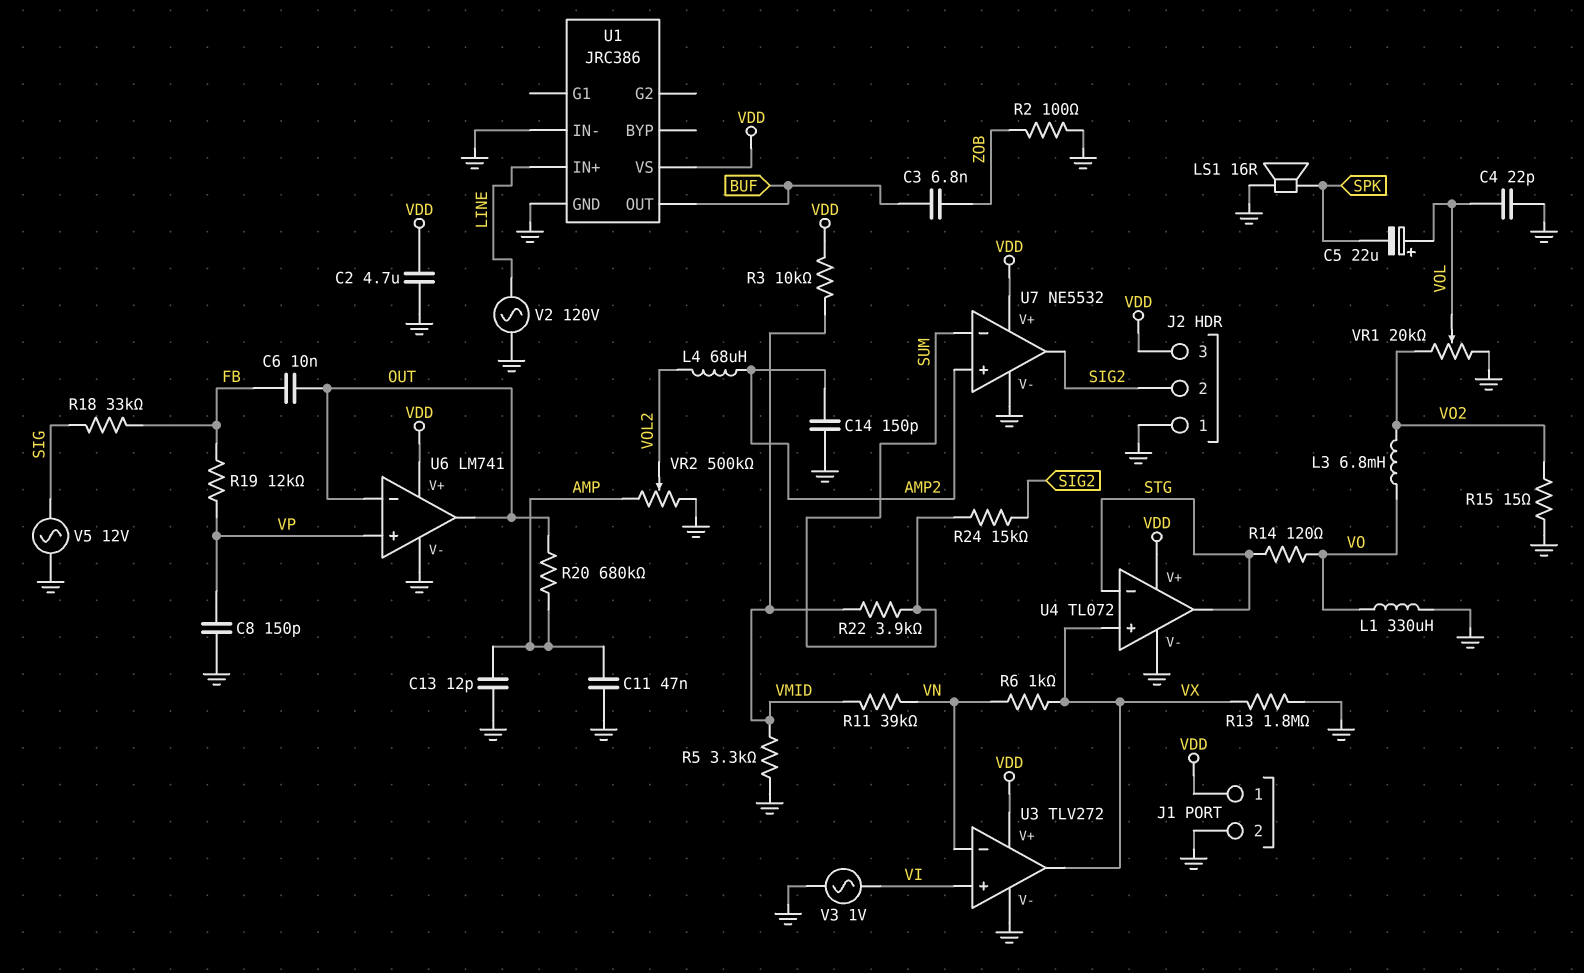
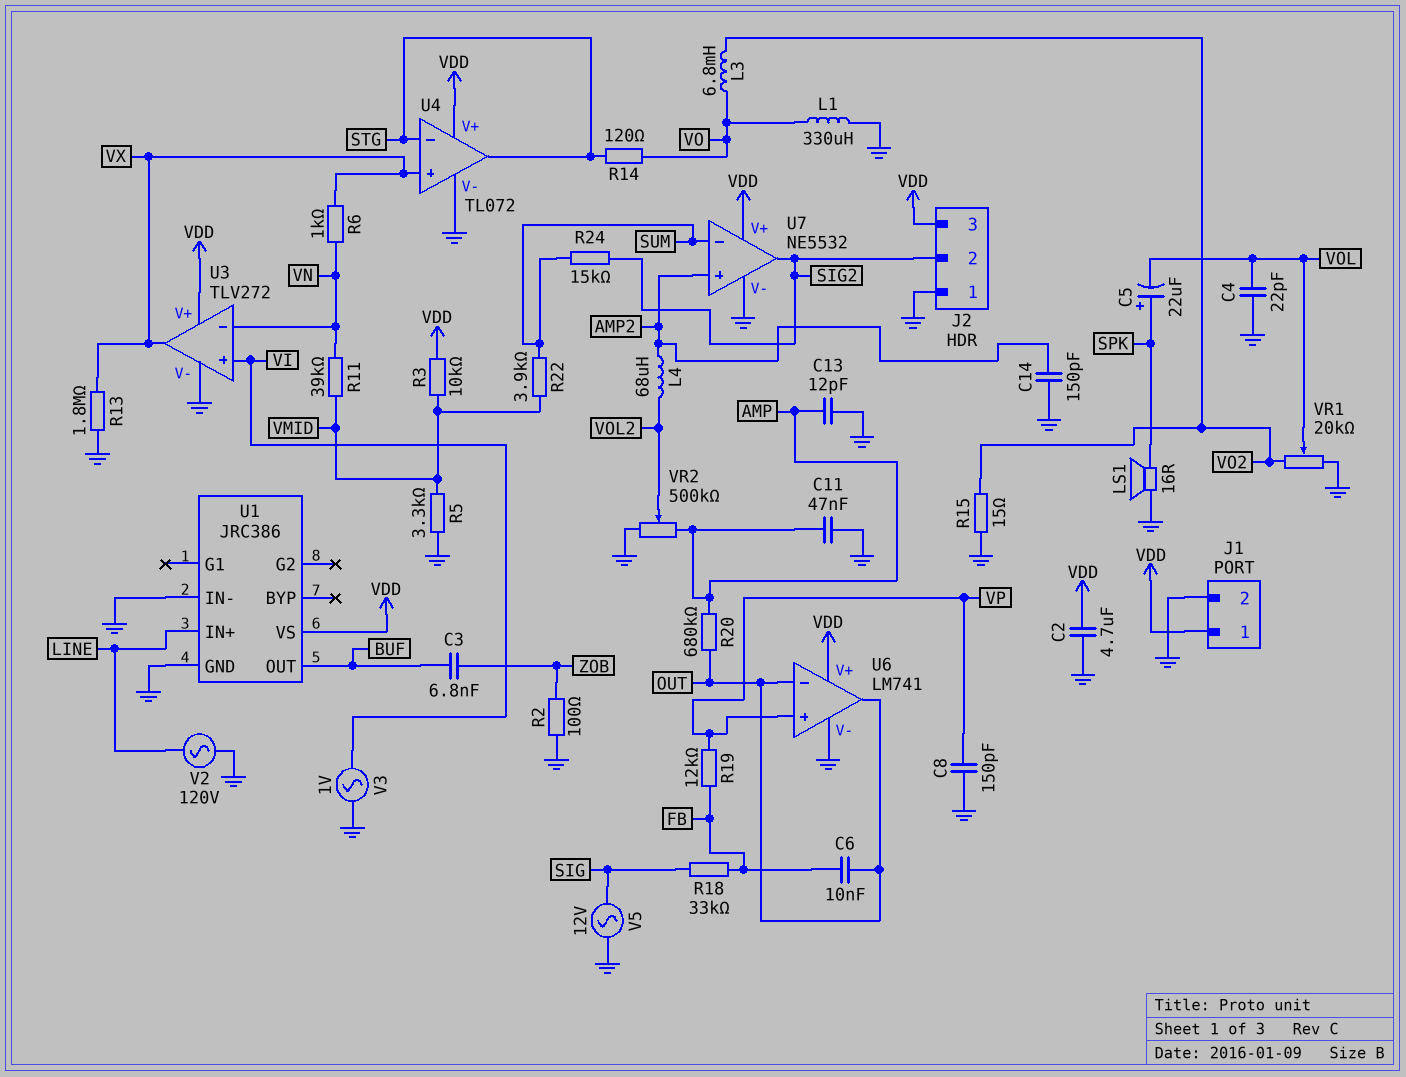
C5: 22uF (plus VOL, minus SPK) -> 22uF (plus SPK, minus VOL)

